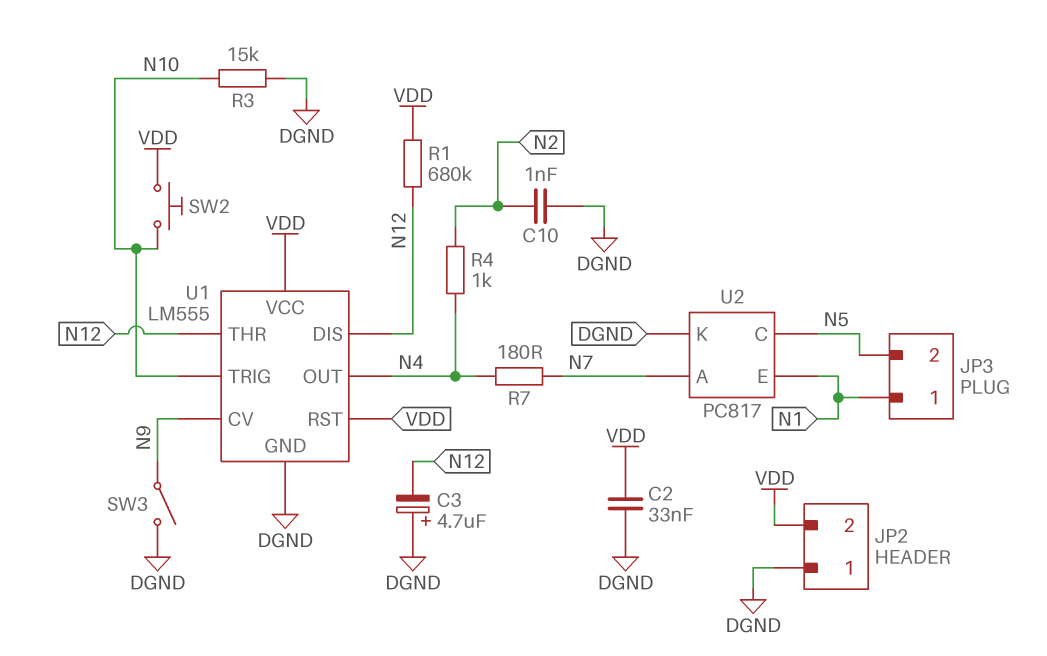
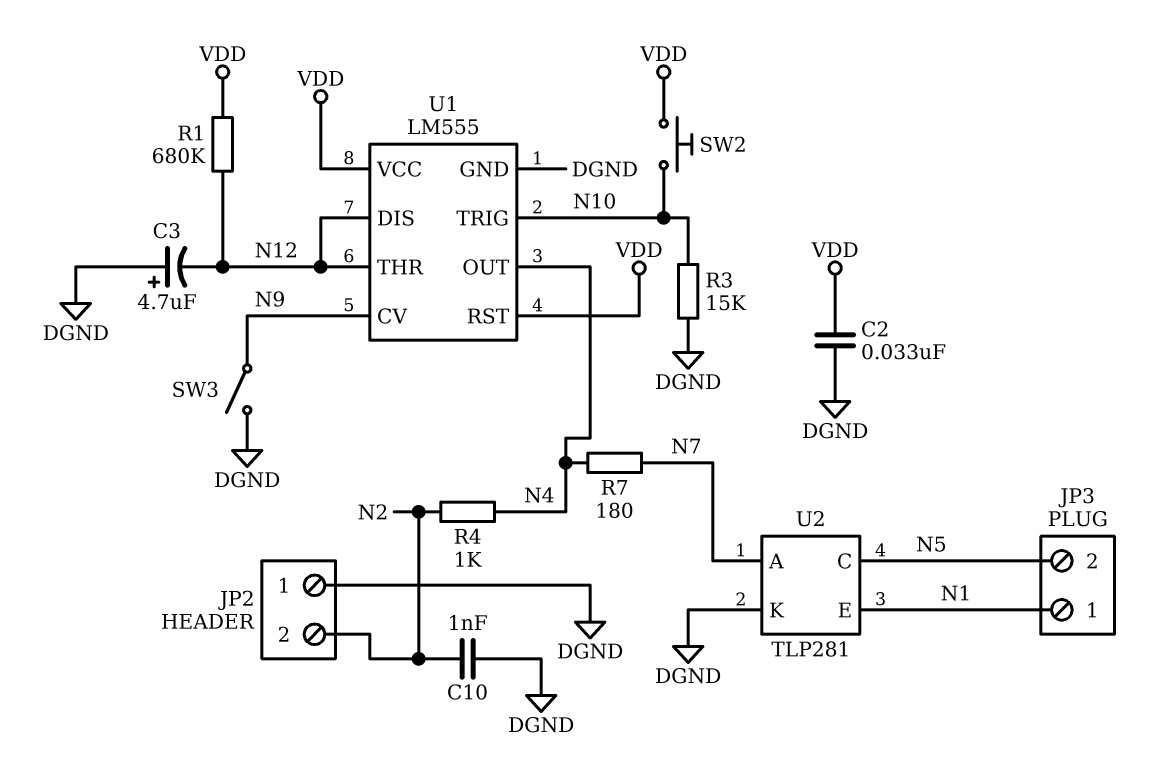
JP2 pin 2: VDD -> N2
U2: PC817 -> TLP281

